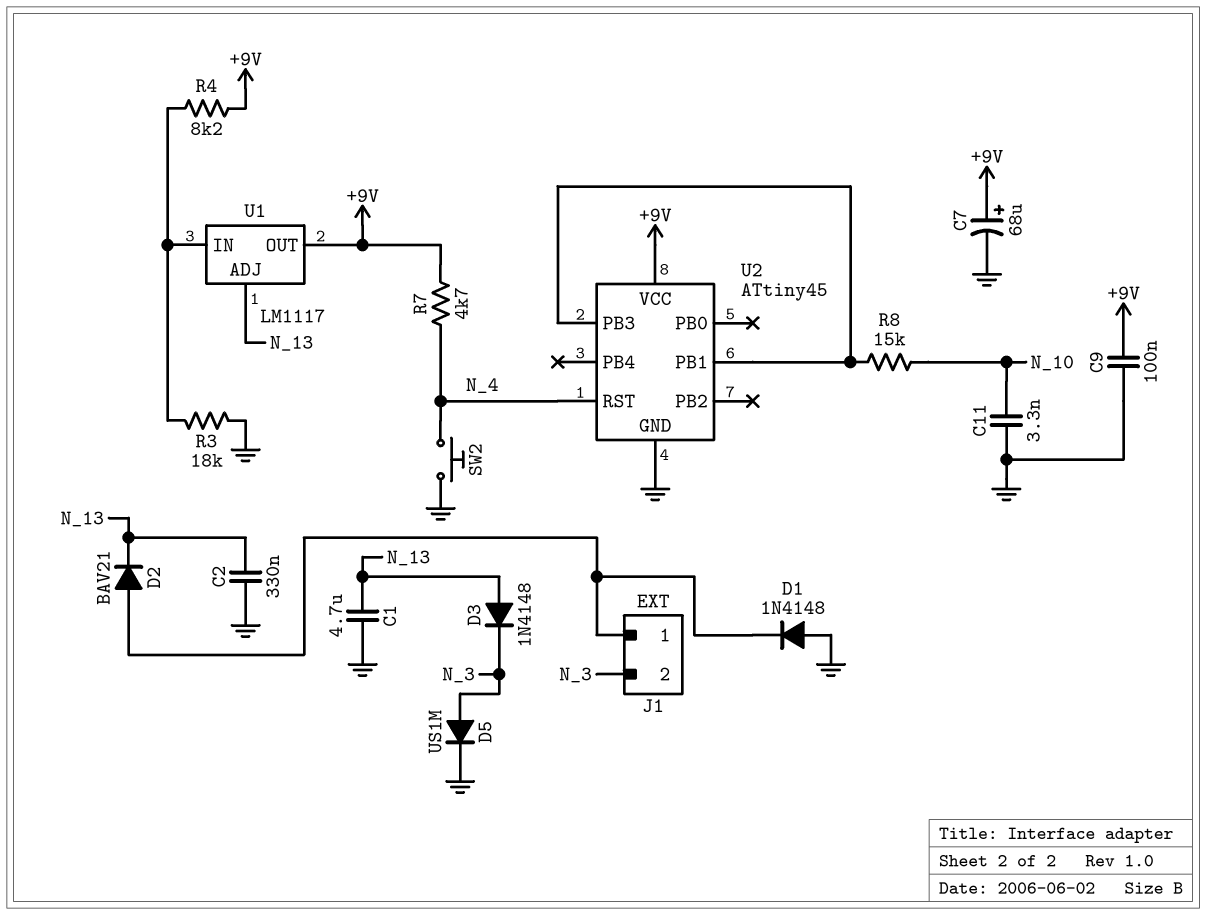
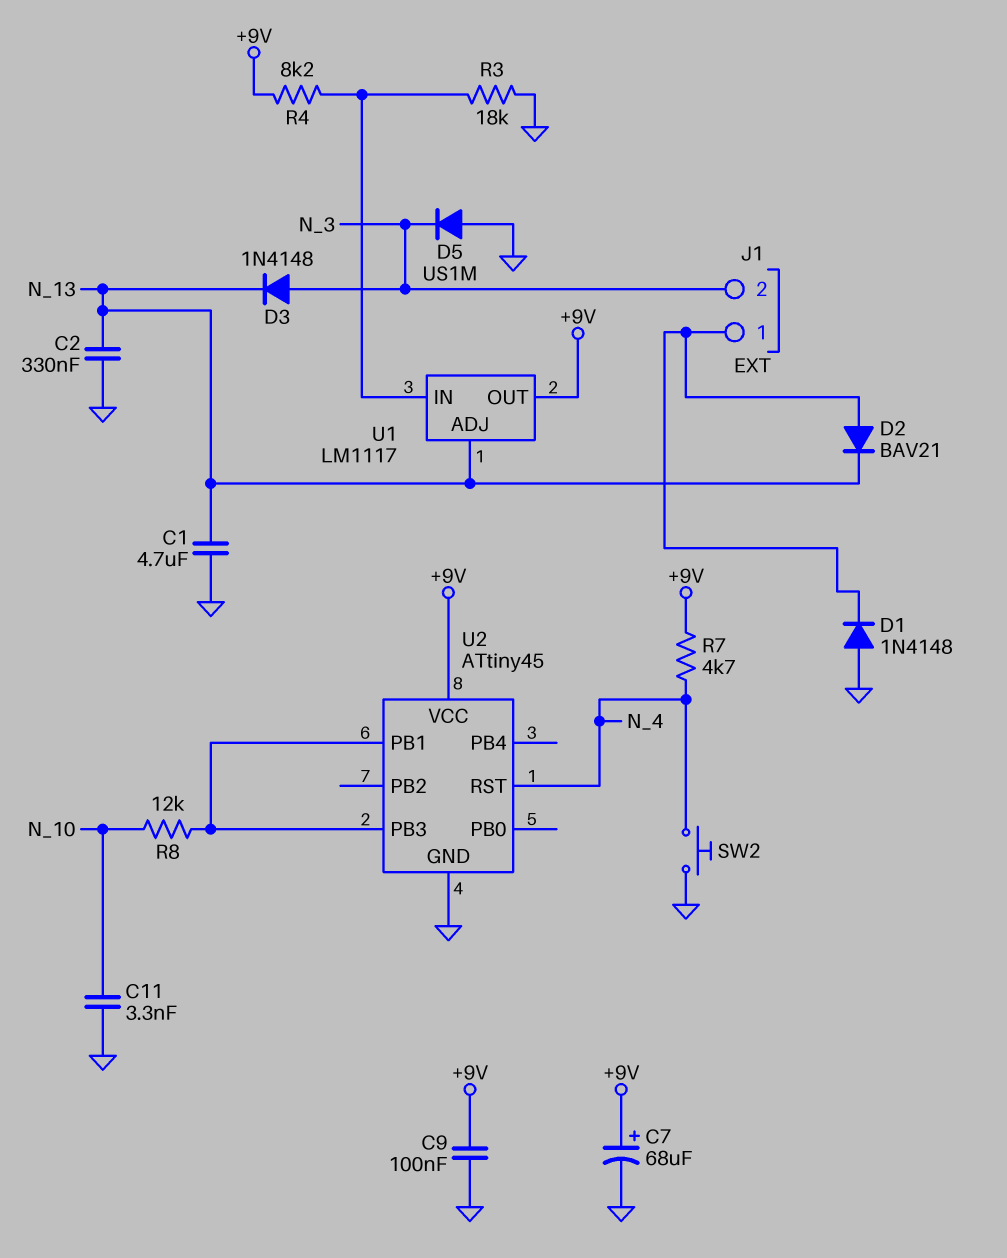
D3: diode 1N4148 (A N_13, K N_3) -> diode 1N4148 (A N_3, K N_13)
D5: diode US1M (A N_3, K GND) -> diode US1M (A GND, K N_3)
R8: 15k (N_10, U2/PB1) -> 12k (N_10, U2/PB1)

